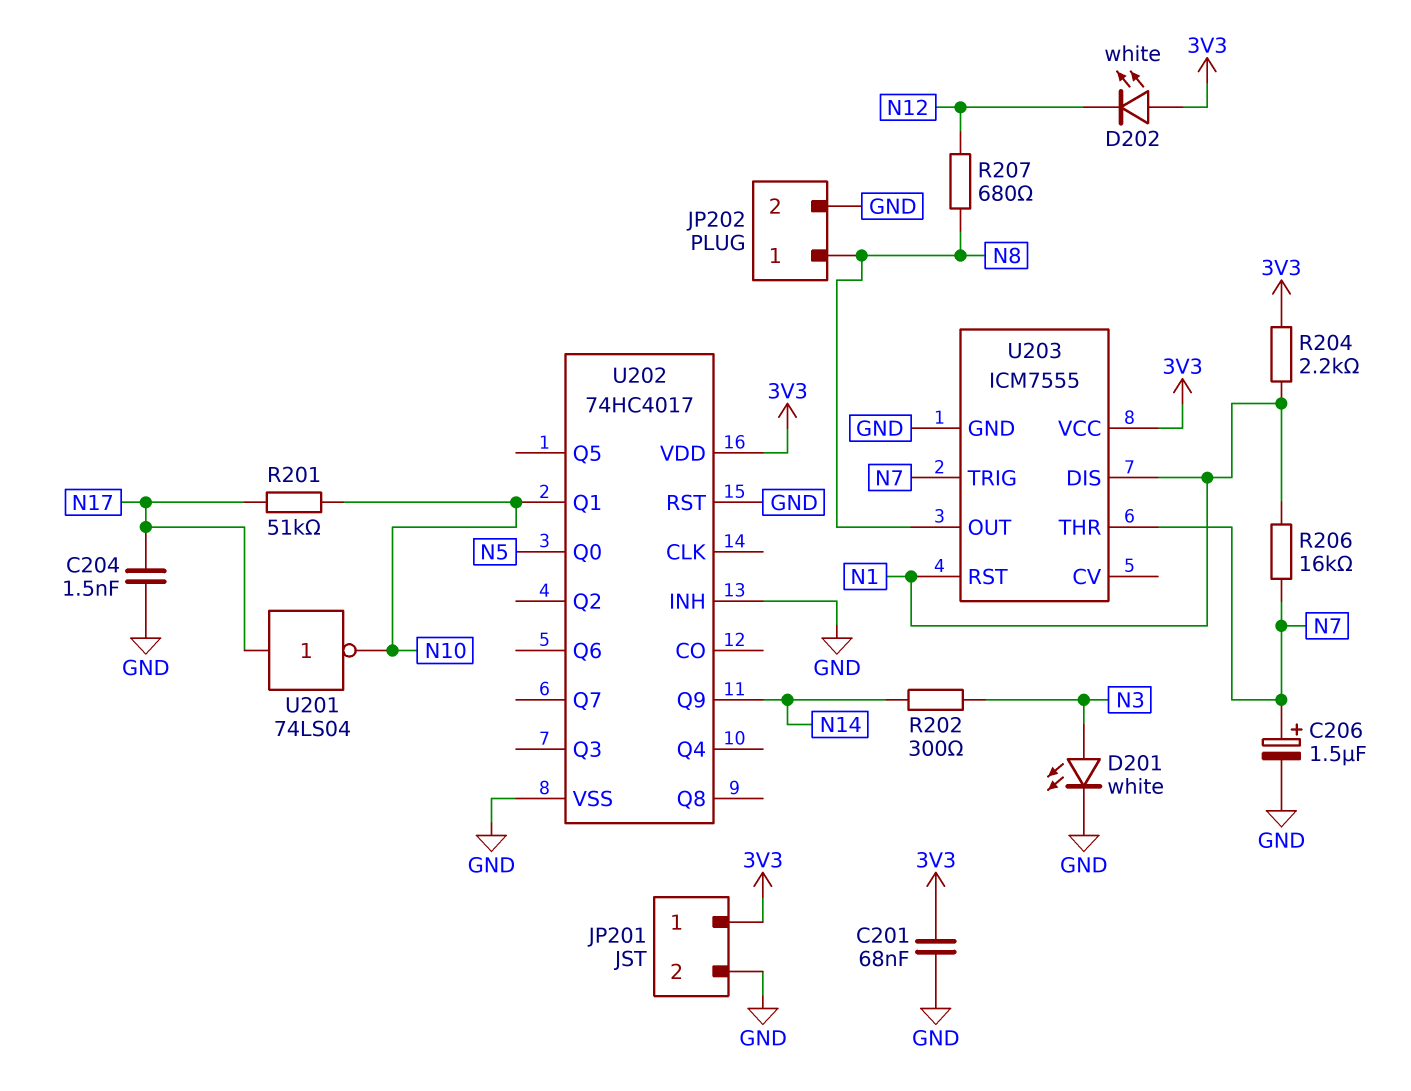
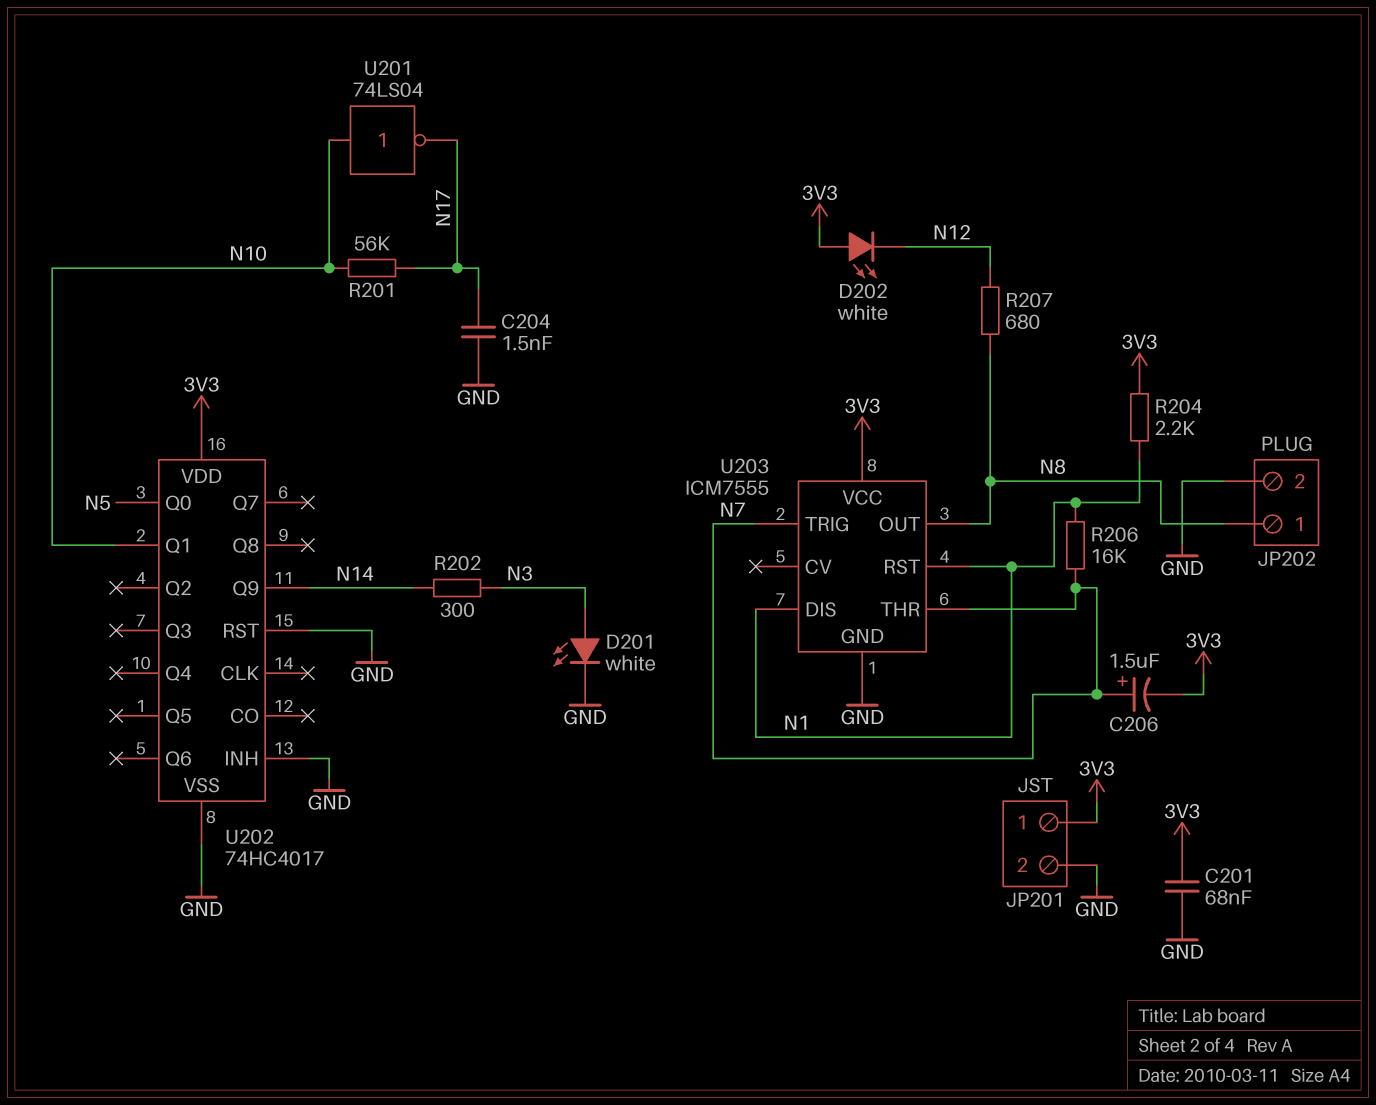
C206: 1.5uF (plus N7, minus GND) -> 1.5uF (plus N7, minus 3V3)
R201: 51k (N10, N17) -> 56k (N10, N17)
U201: NOT 74LS04 (in N17, out N10) -> NOT 74LS04 (in N10, out N17)

